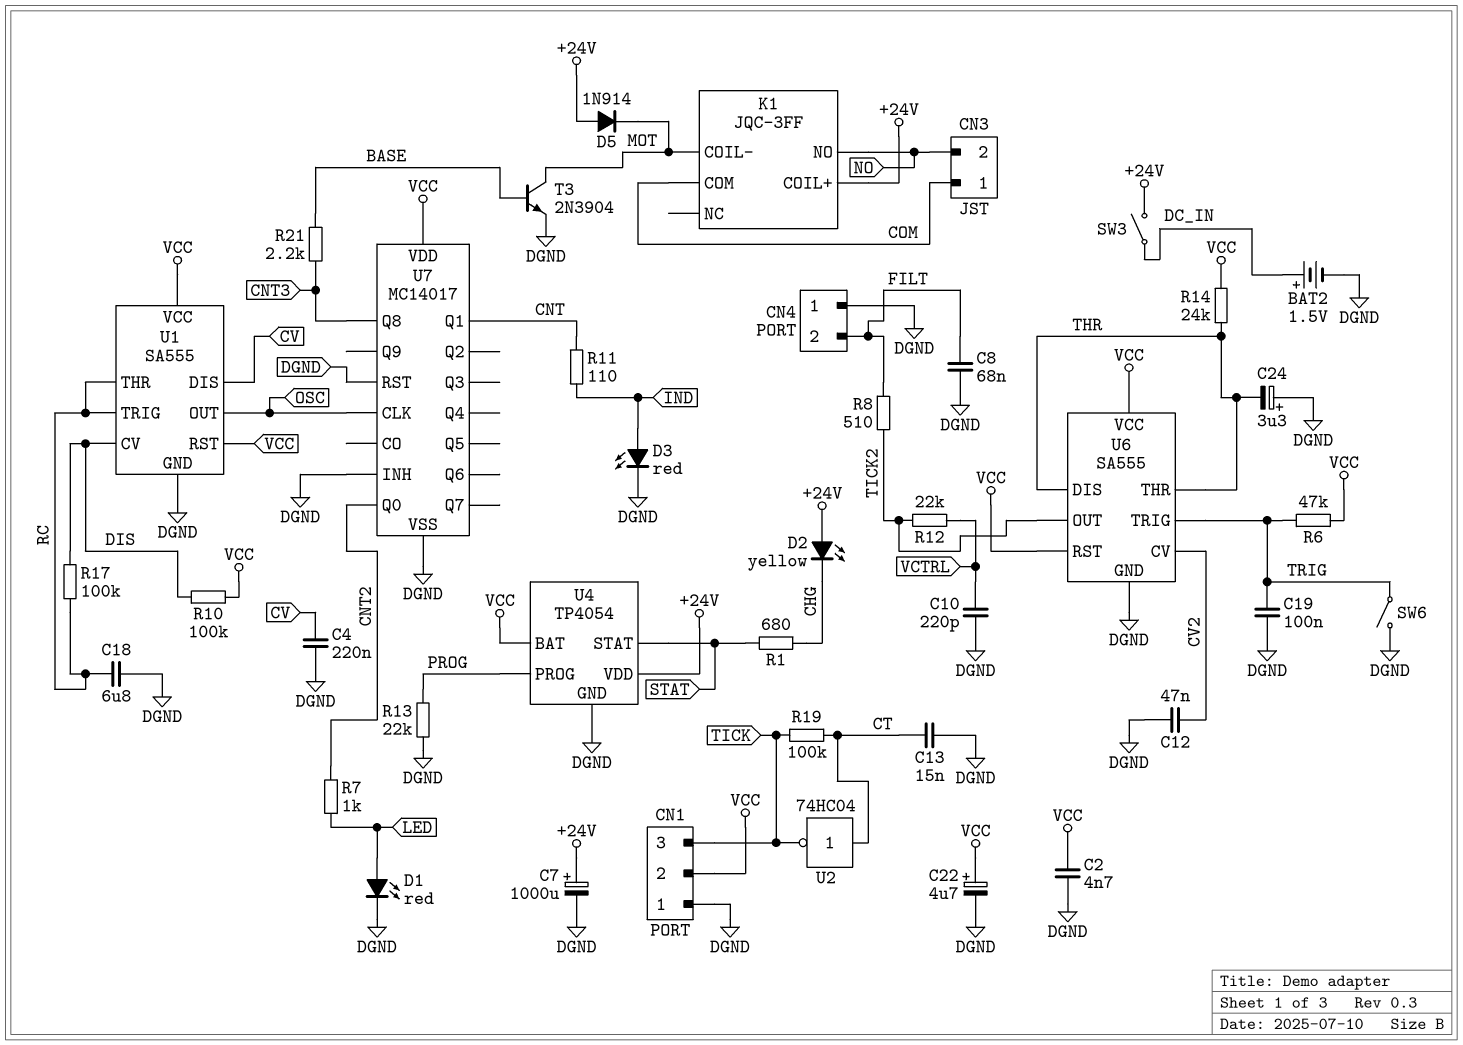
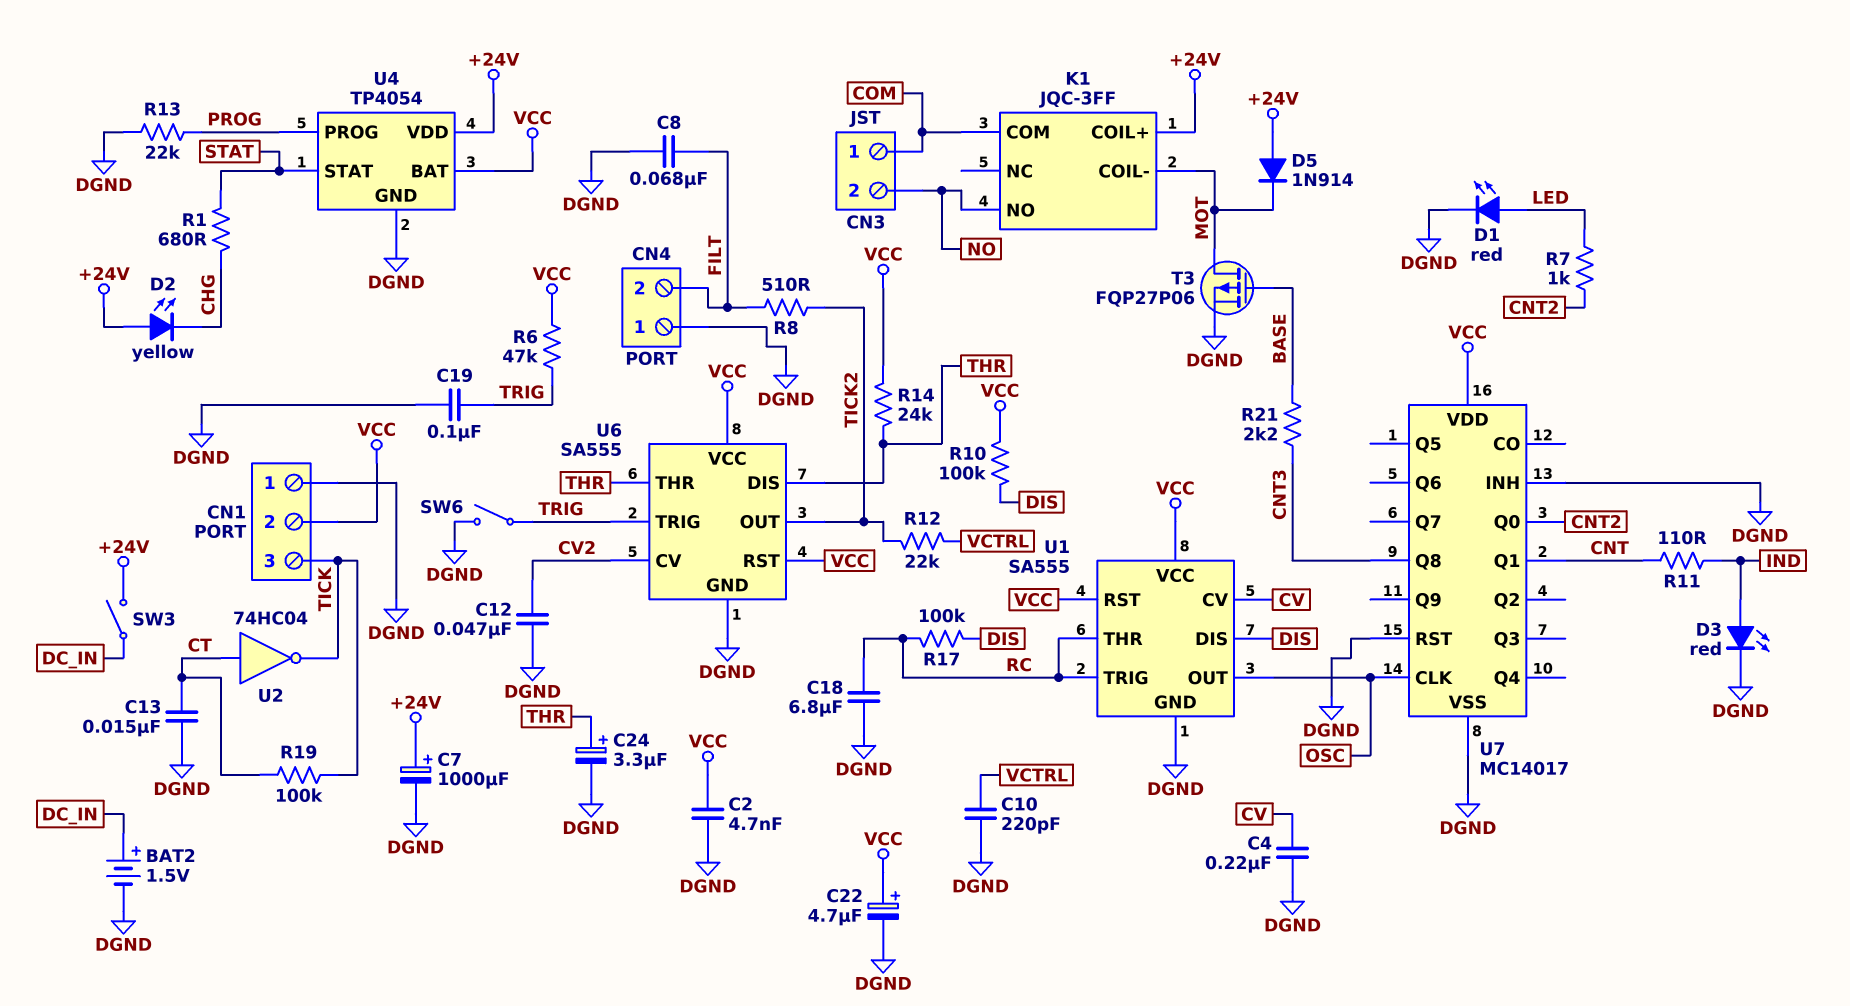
C24: 3.3uF (plus DGND, minus THR) -> 3.3uF (plus THR, minus DGND)
T3: NPN 2N3904 (B BASE, C MOT, E DGND) -> PMOS FQP27P06 (G BASE, D MOT, S DGND)
U1 pin CV: DIS -> CV
U1 pin DIS: CV -> DIS

